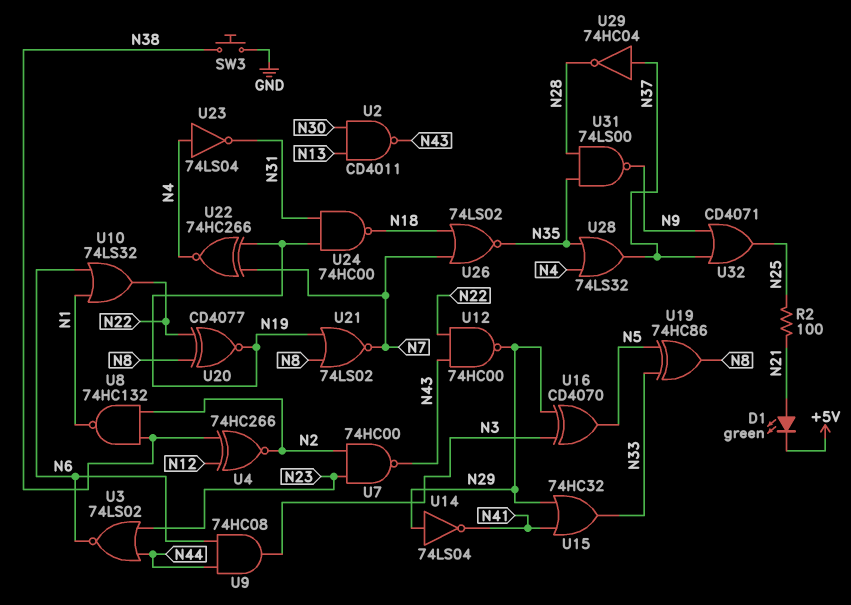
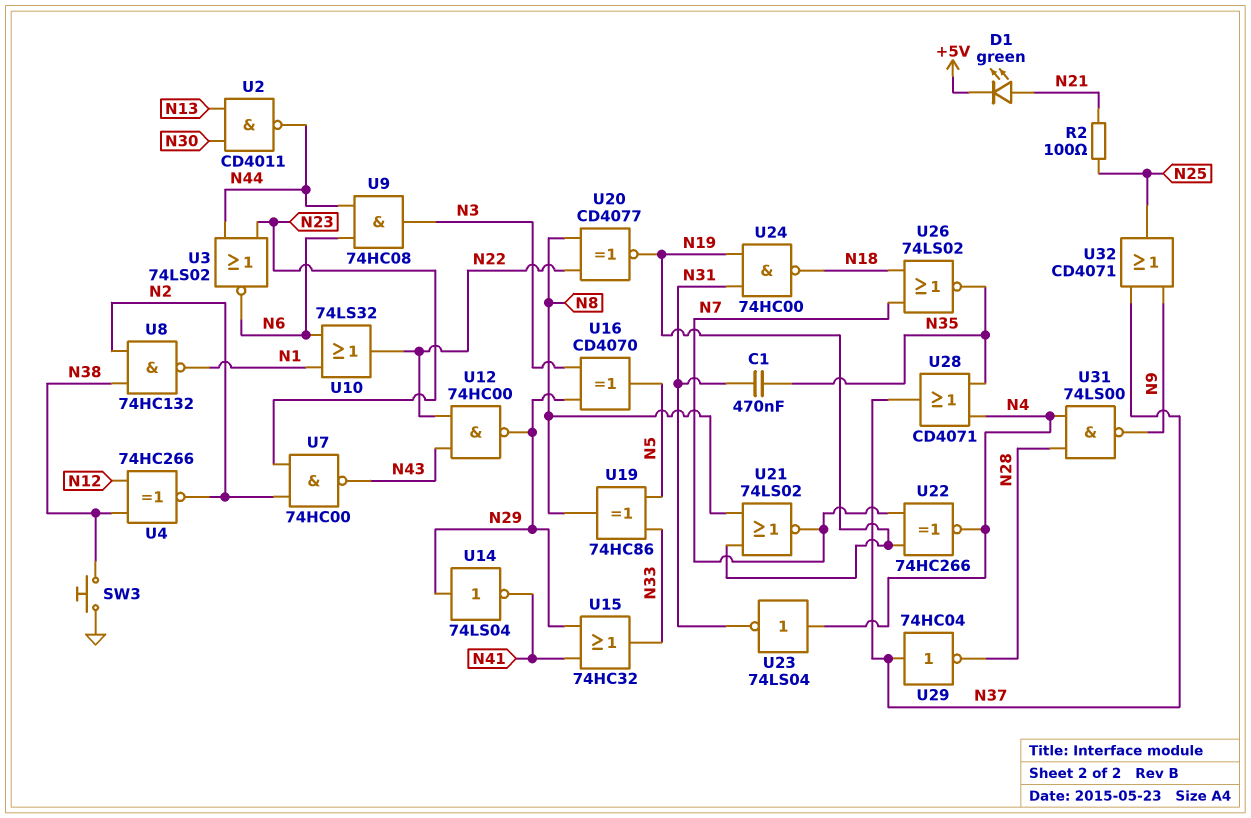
C1: none -> 470nF (N31, N35)
U2: NAND CD4011 (in N13, in N30, out N43) -> NAND CD4011 (in N13, in N30, out N44)
U28: OR 74LS32 (in N4, in N35, out N37) -> OR CD4071 (in N4, in N35, out N37)
U31: NAND 74LS00 (in N28, in N35, out N9) -> NAND 74LS00 (in N4, in N28, out N9)

